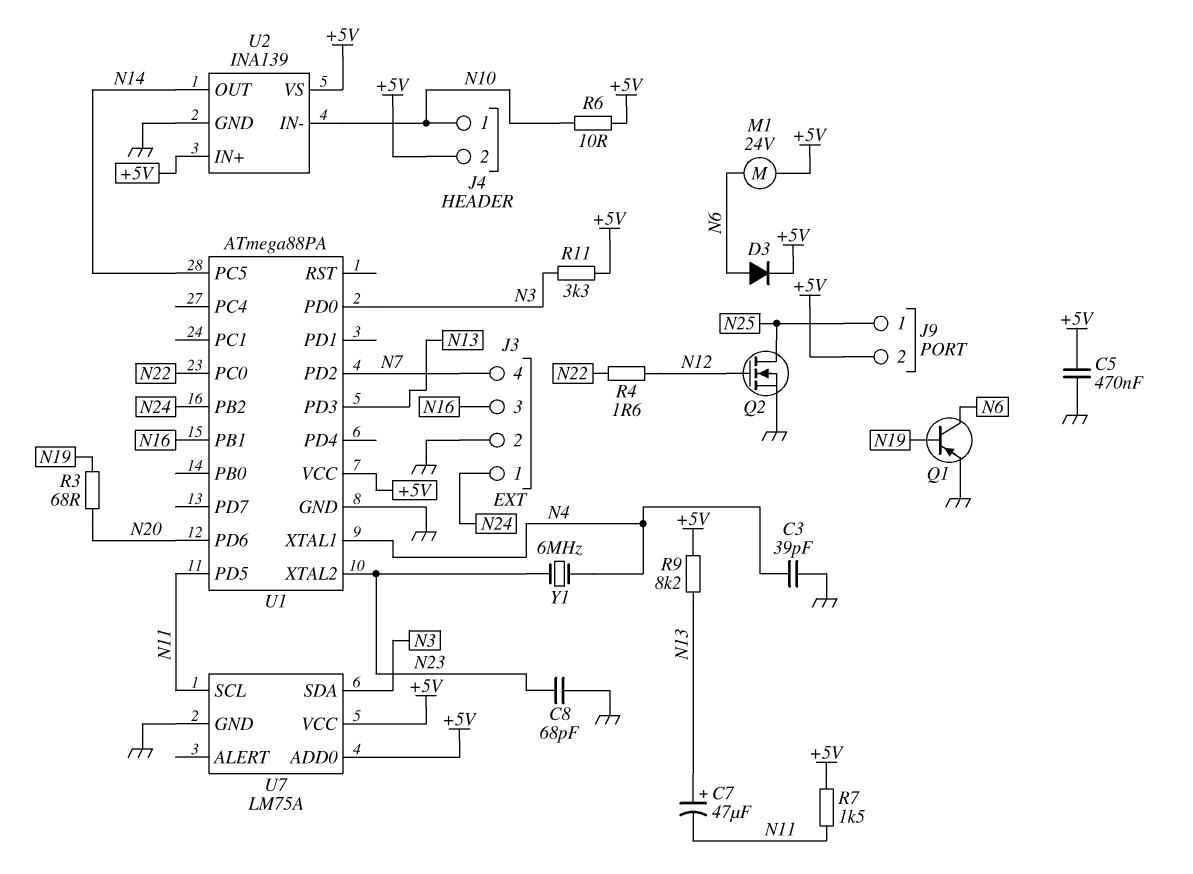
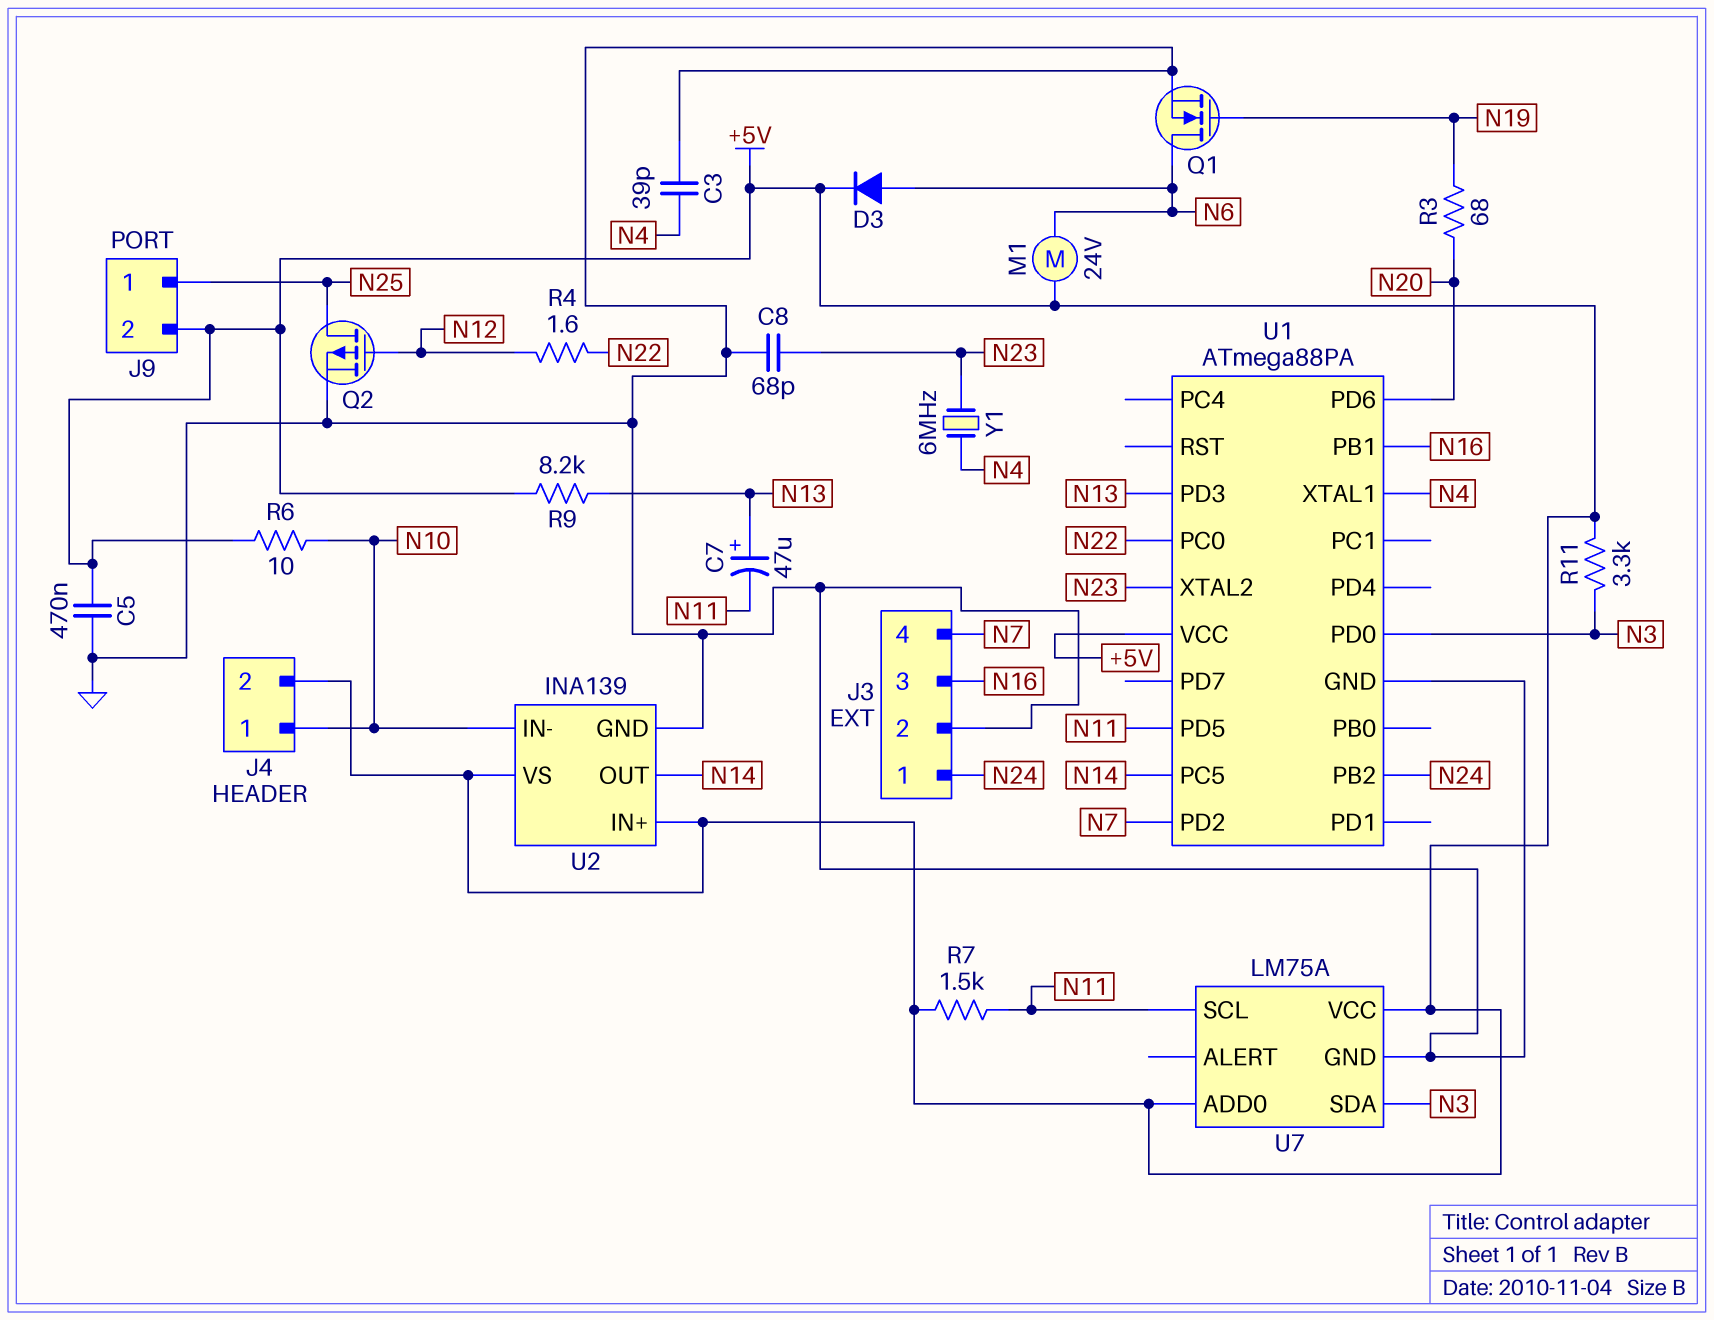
Q1: PNP (B N19, C N6, E GND) -> NMOS (G N19, D N6, S GND)
Q2: NMOS (G N12, D N25, S GND) -> PMOS (G N12, D N25, S GND)

